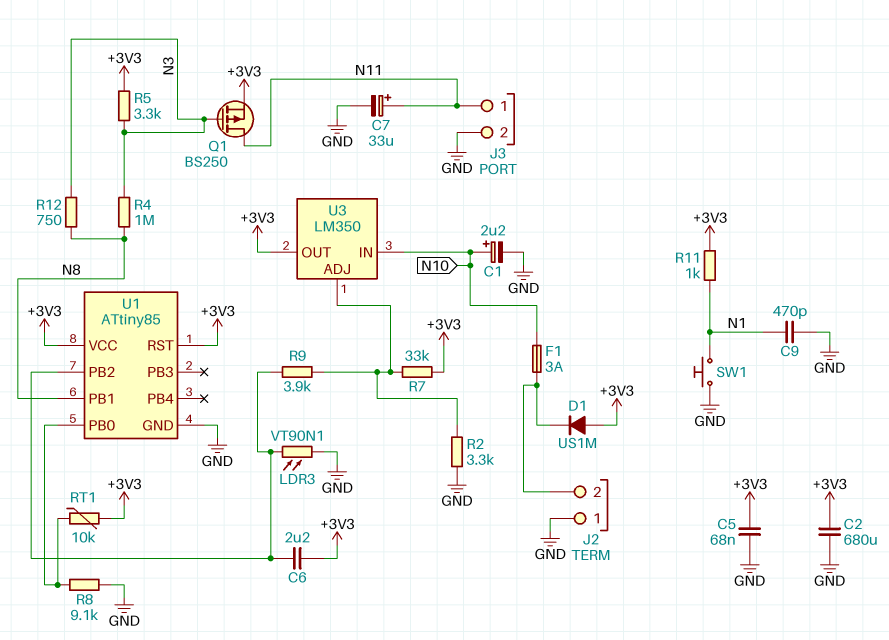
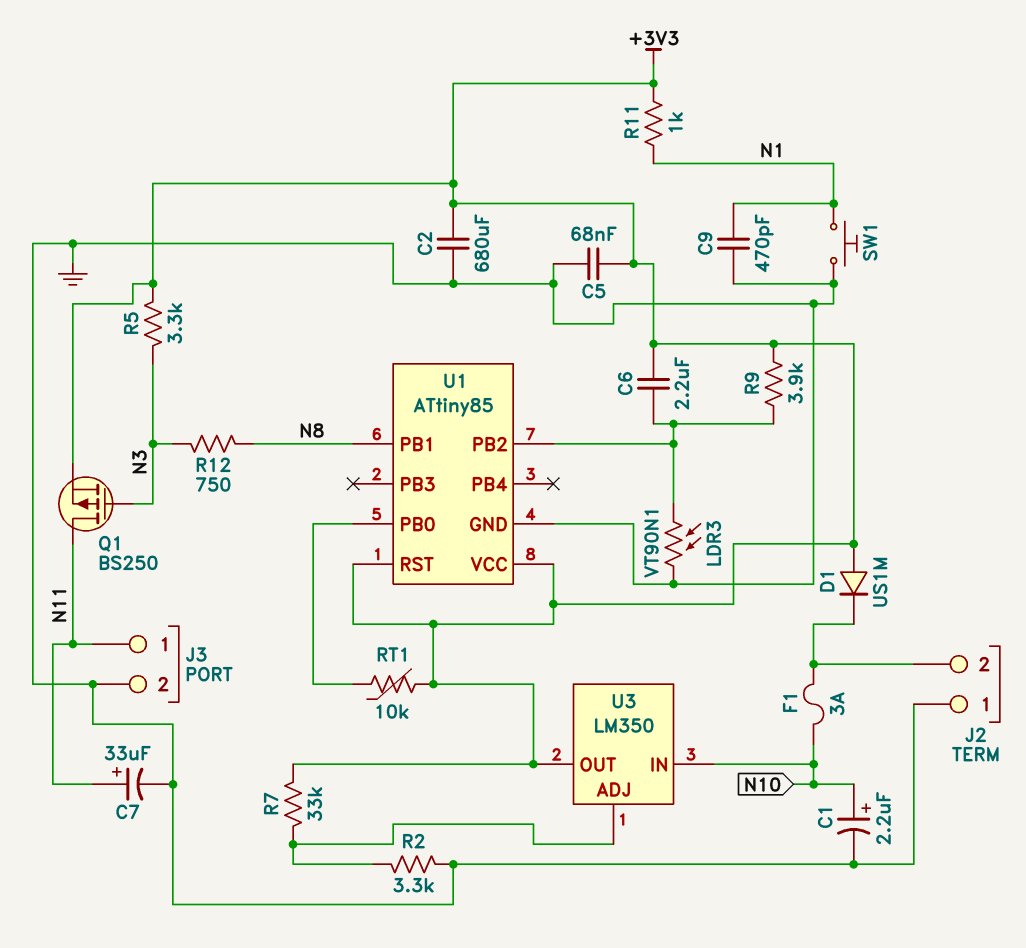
R4: 1M (N3, N8) -> none
R8: 9.1k (GND, U1/PB0) -> none
R9: 3.9k (U1/PB2, U3/ADJ) -> 3.9k (+3V3, U1/PB2)

